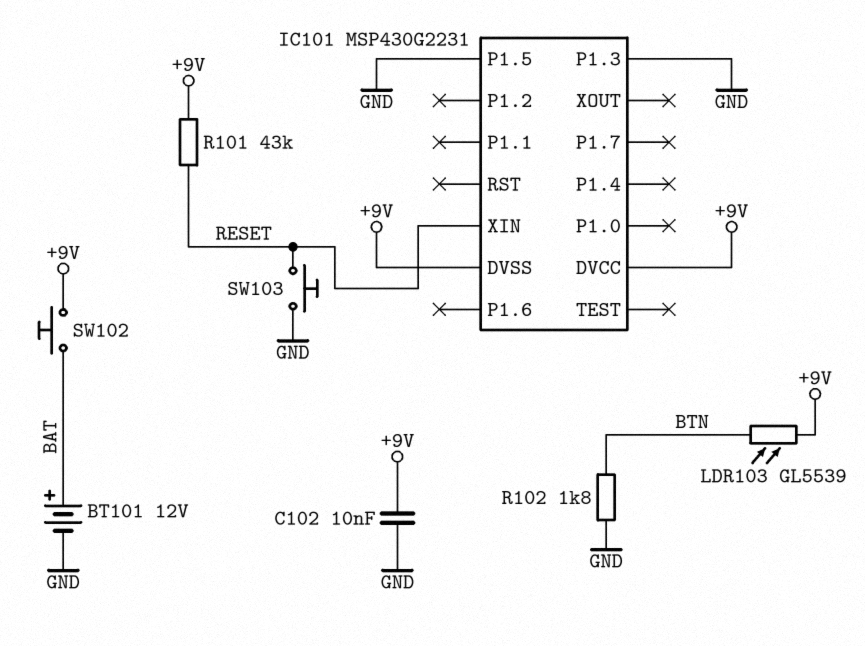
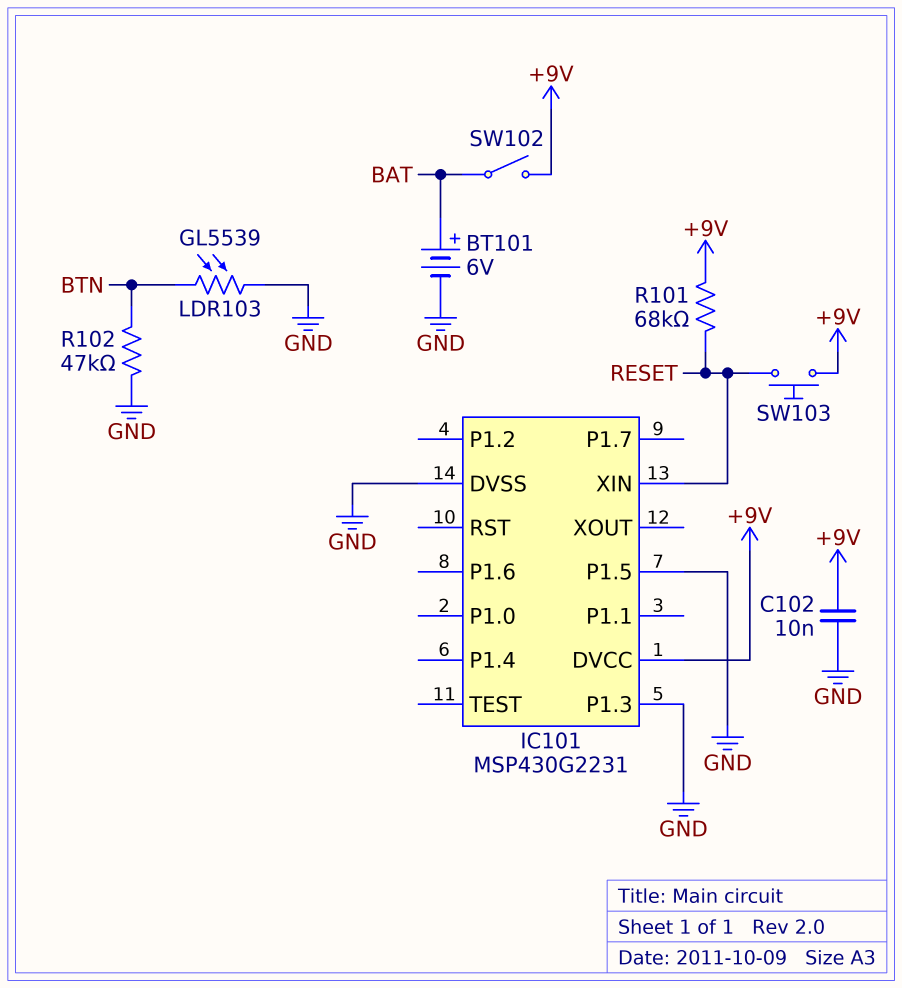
BT101: 12V (plus BAT, minus GND) -> 6V (plus BAT, minus GND)
IC101 pin DVSS: +9V -> GND
LDR103: GL5539 (+9V, BTN) -> GL5539 (BTN, GND)
R101: 43k (+9V, RESET) -> 68k (+9V, RESET)
R102: 1.8k (BTN, GND) -> 47k (BTN, GND)
SW102: button (+9V, BAT) -> switch (+9V, BAT)
SW103: button (GND, RESET) -> button (+9V, RESET)

